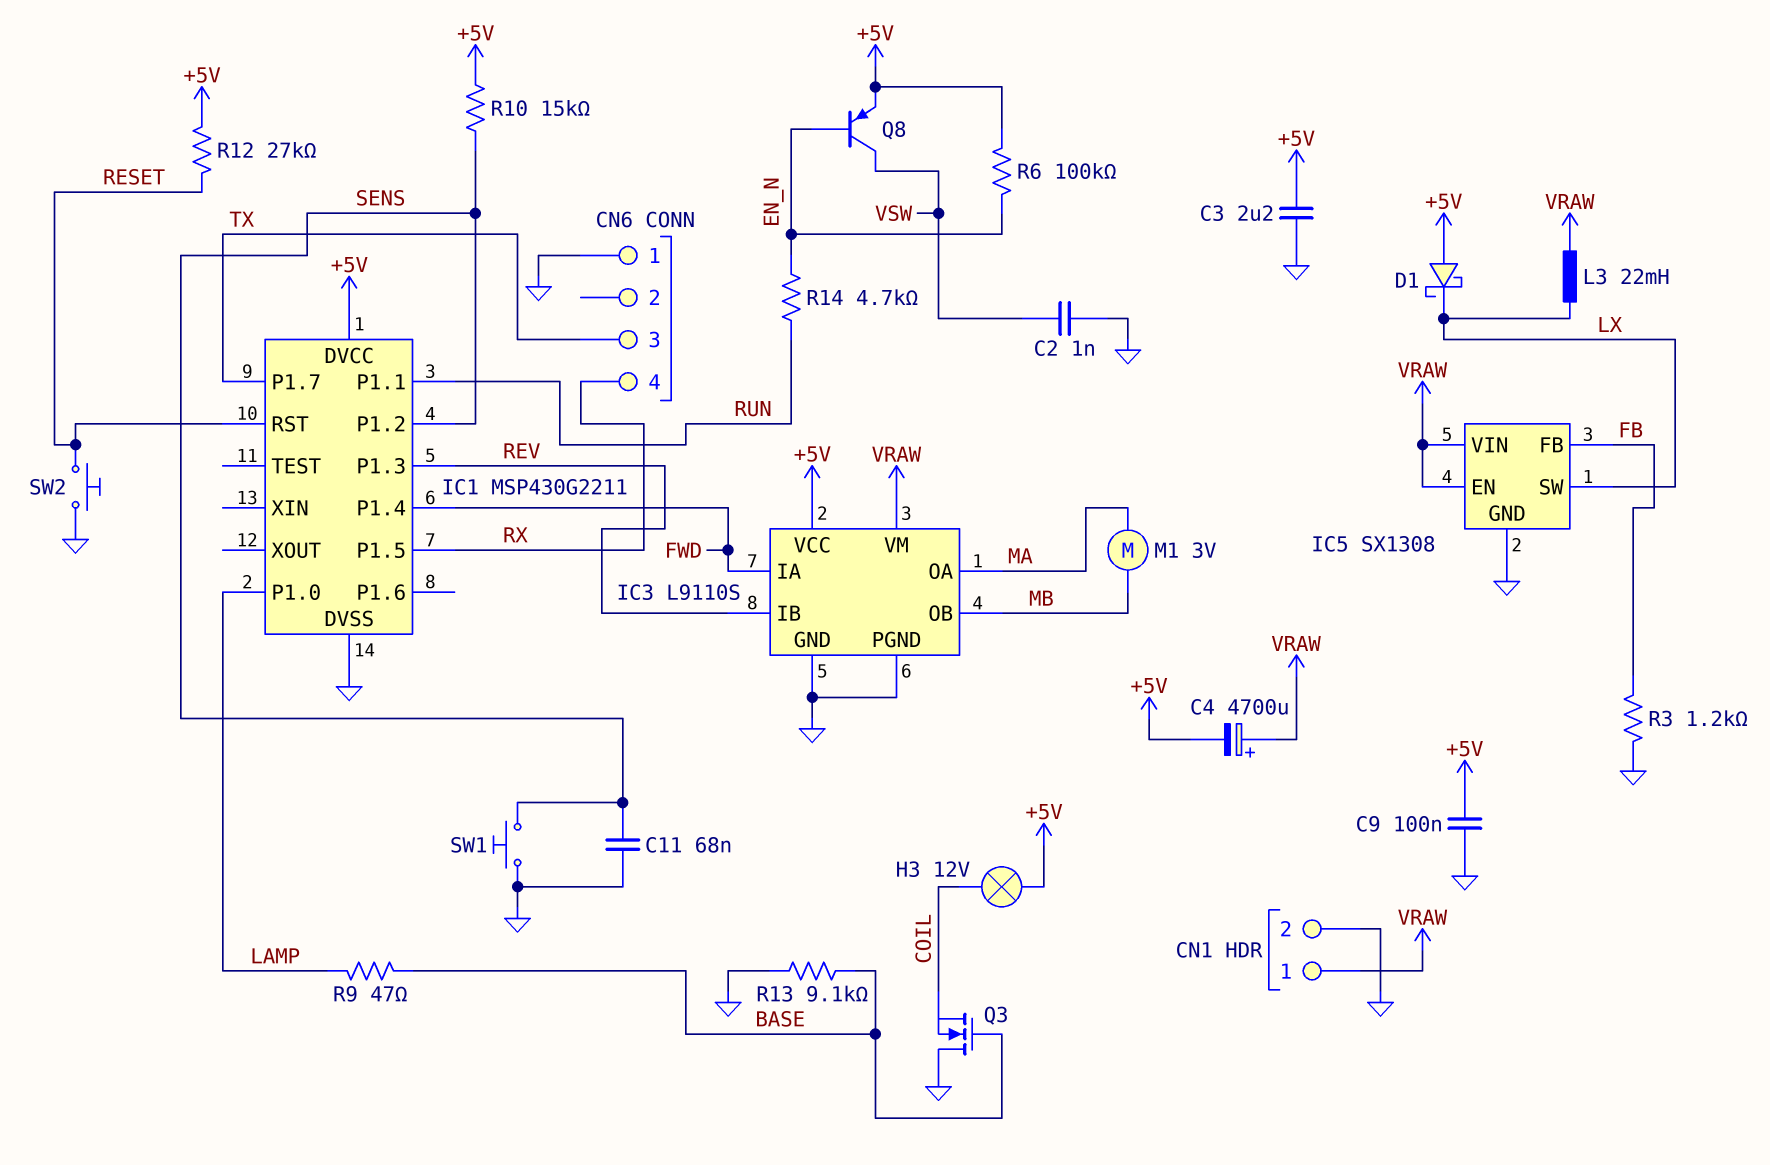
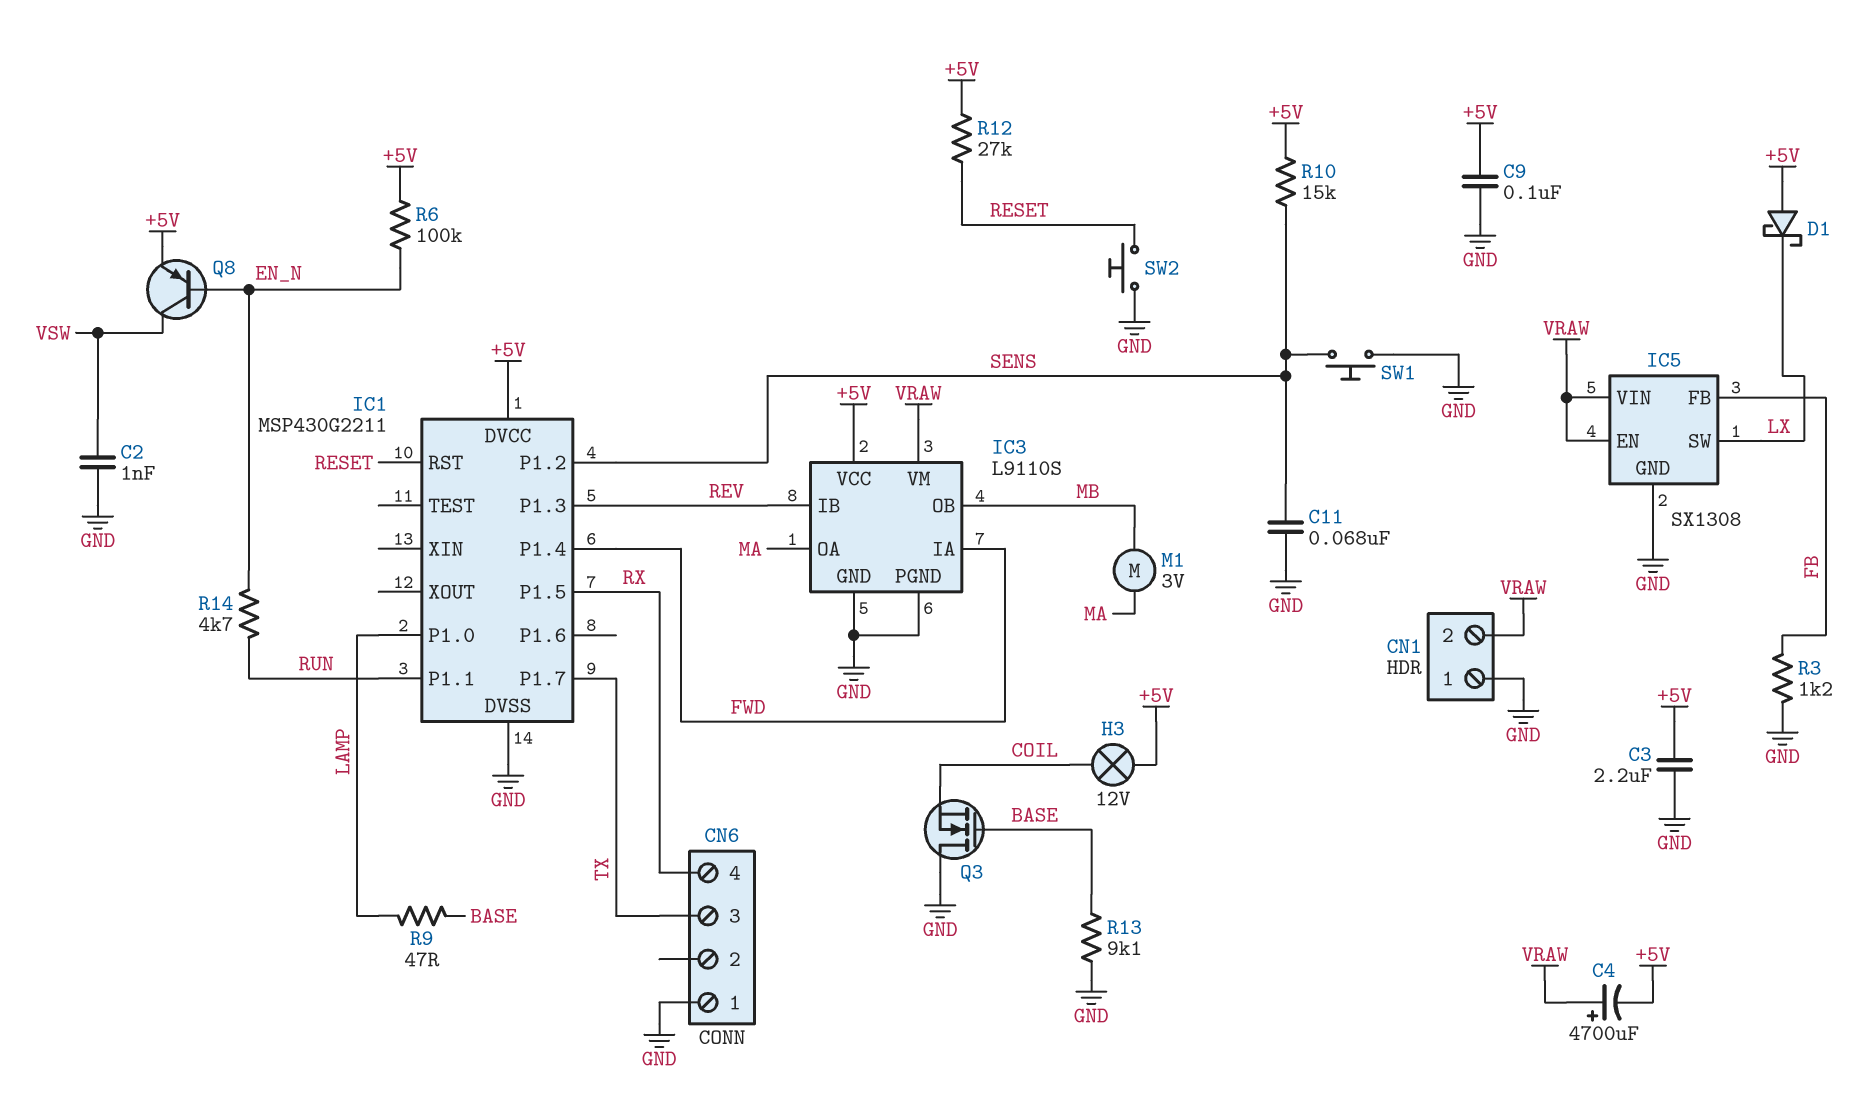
CN1 pin 1: VRAW -> GND
CN1 pin 2: GND -> VRAW
L3: 22mH (LX, VRAW) -> none

